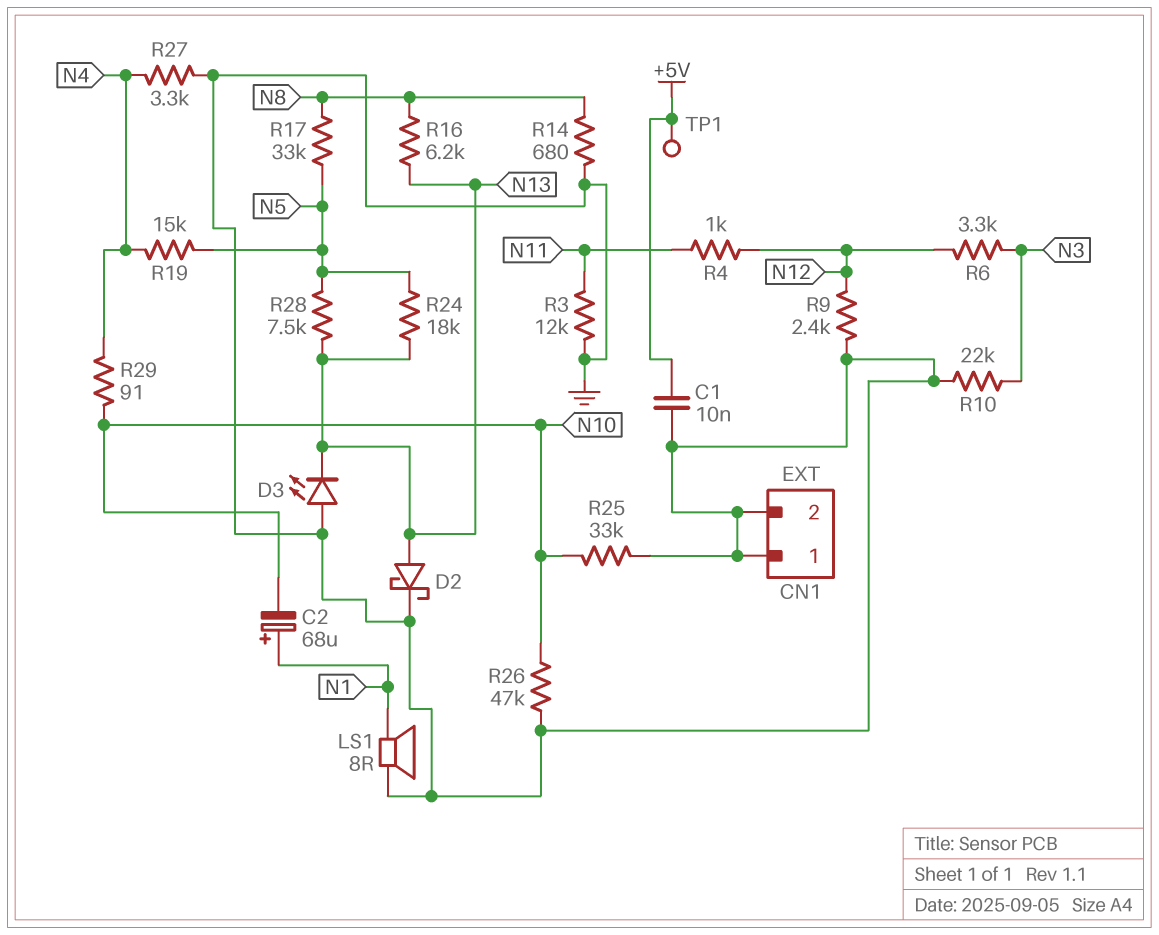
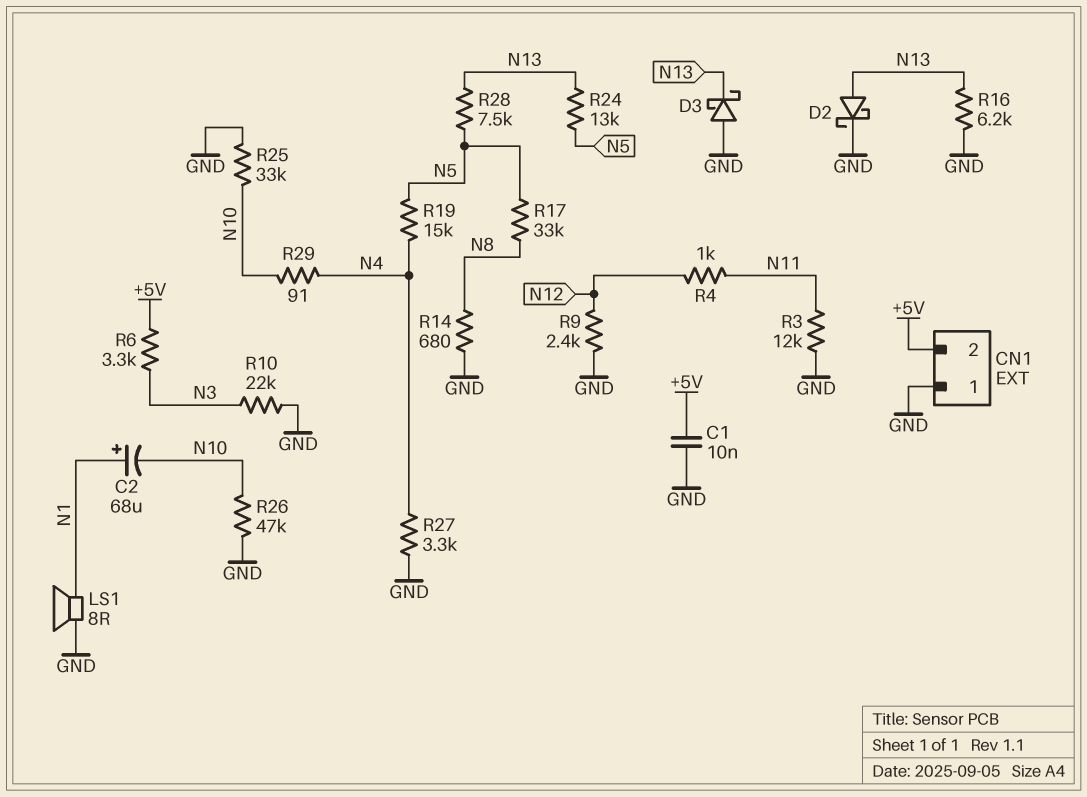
CN1 pin 2: GND -> +5V
D3: LED (A GND, K N13) -> schottky (A GND, K N13)
R6: 3.3k (N3, N12) -> 3.3k (+5V, N3)
R16: 6.2k (N8, N13) -> 6.2k (GND, N13)
R24: 18k (N5, N13) -> 13k (N5, N13)
TP1: test point (+5V) -> none

